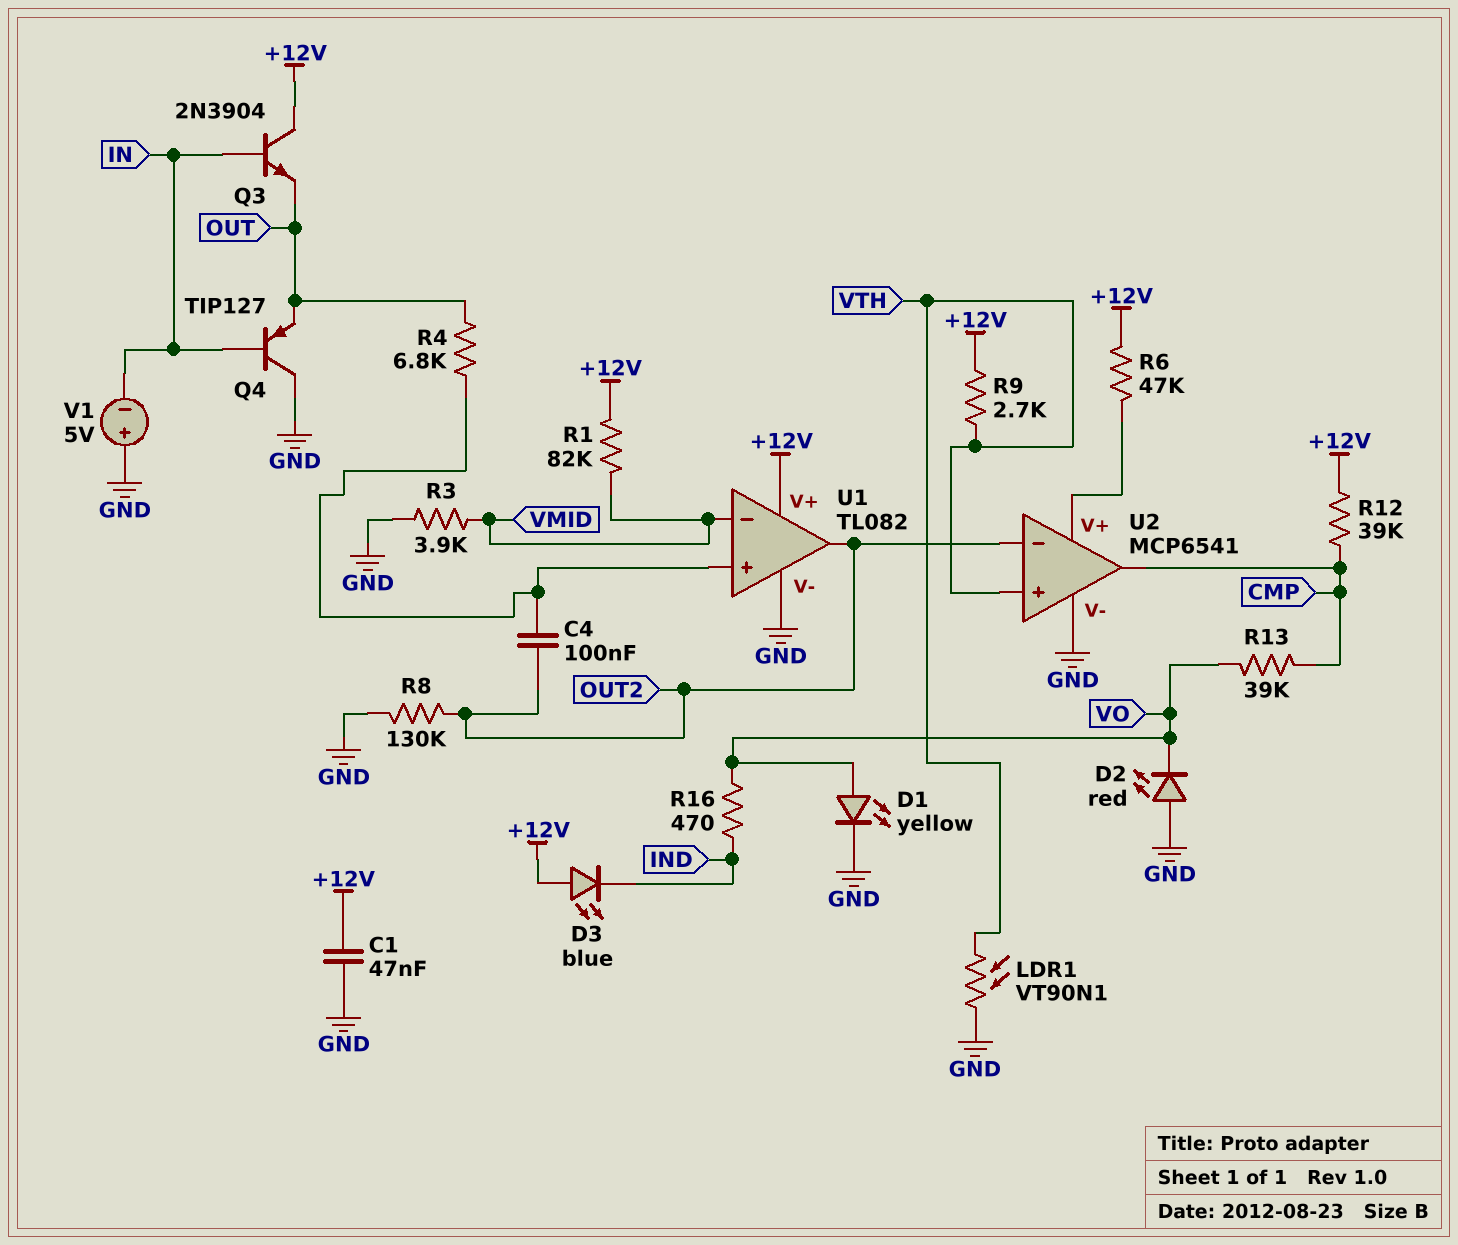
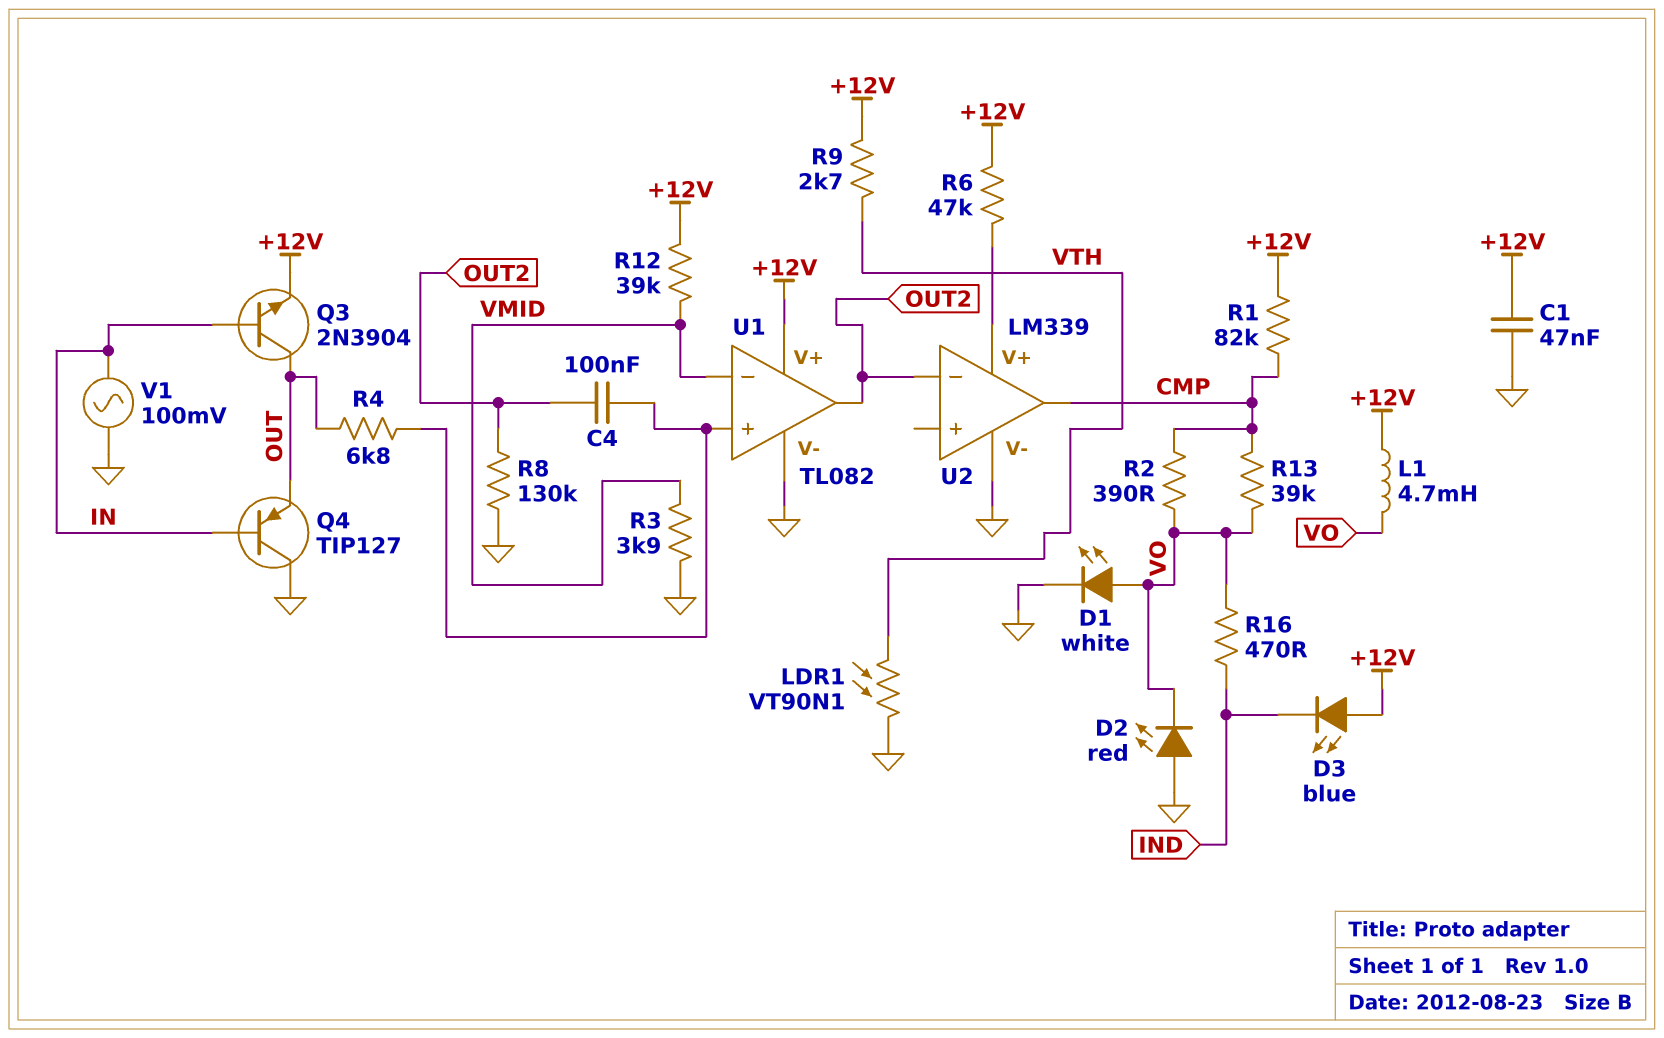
D1: LED yellow (A VO, K GND) -> LED white (A VO, K GND)
L1: none -> 4.7mH (+12V, VO)
Q3: NPN 2N3904 (B IN, C +12V, E OUT) -> NPN 2N3904 (B IN, C OUT, E +12V)
R1: 82k (+12V, VMID) -> 82k (+12V, CMP)
R2: none -> 390 (CMP, VO)
R12: 39k (+12V, CMP) -> 39k (+12V, VMID)
U2: MCP6541 -> LM339
U2 pin in+: VTH -> none
V1: 5V (plus GND, minus IN) -> AC 100mV (GND, IN)

